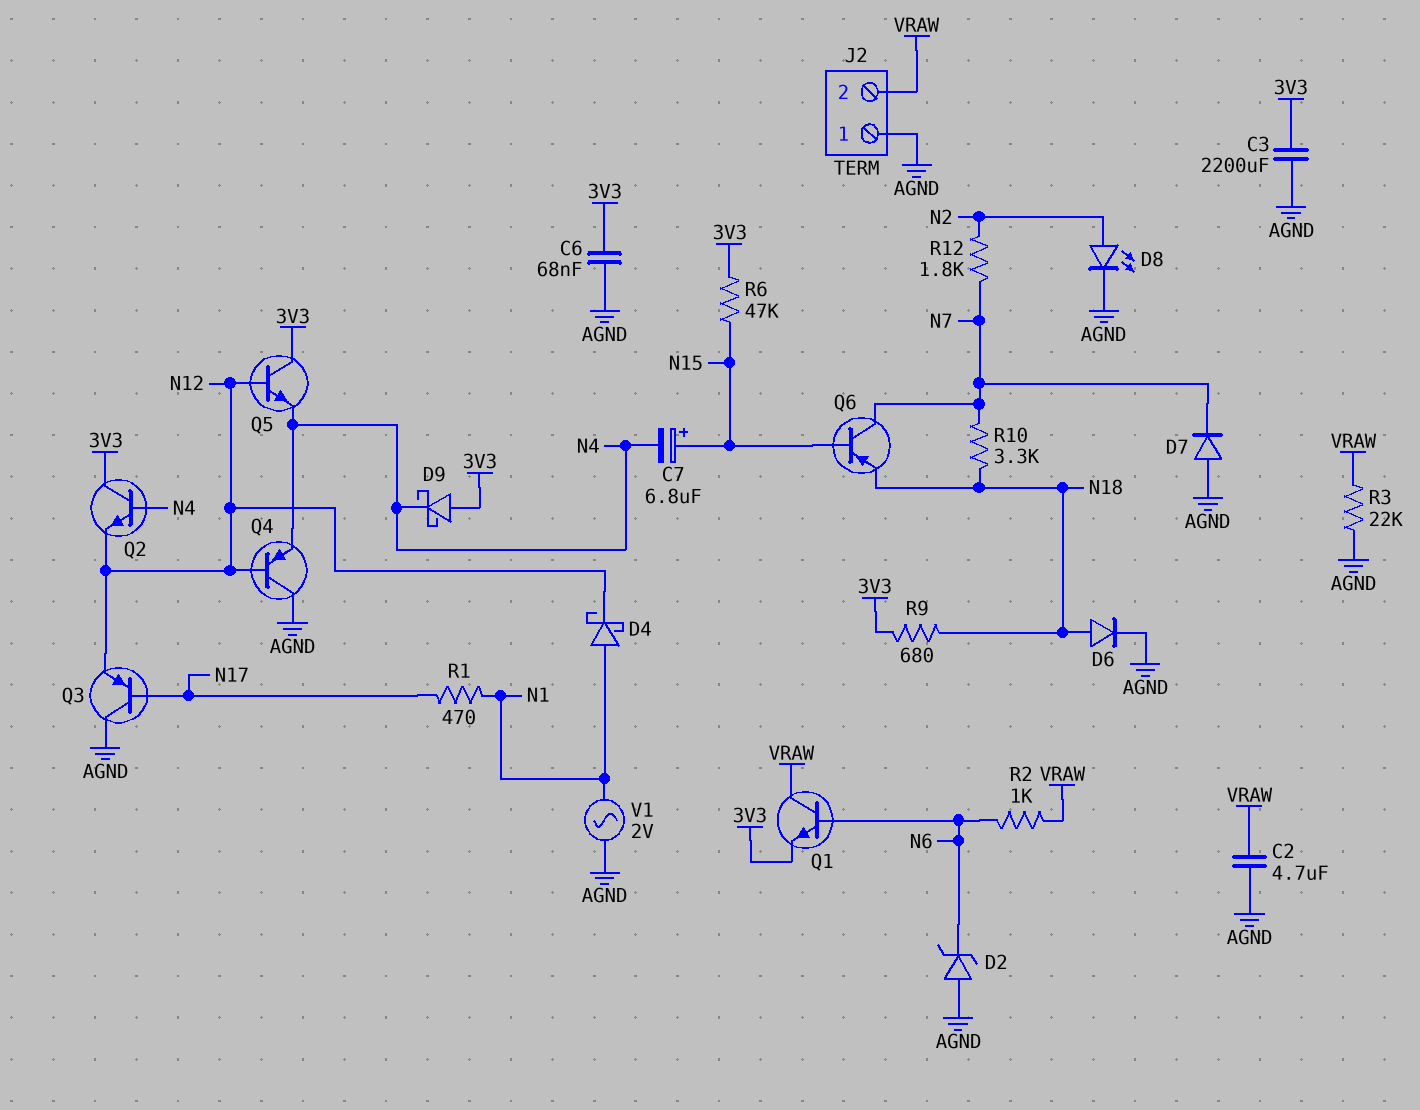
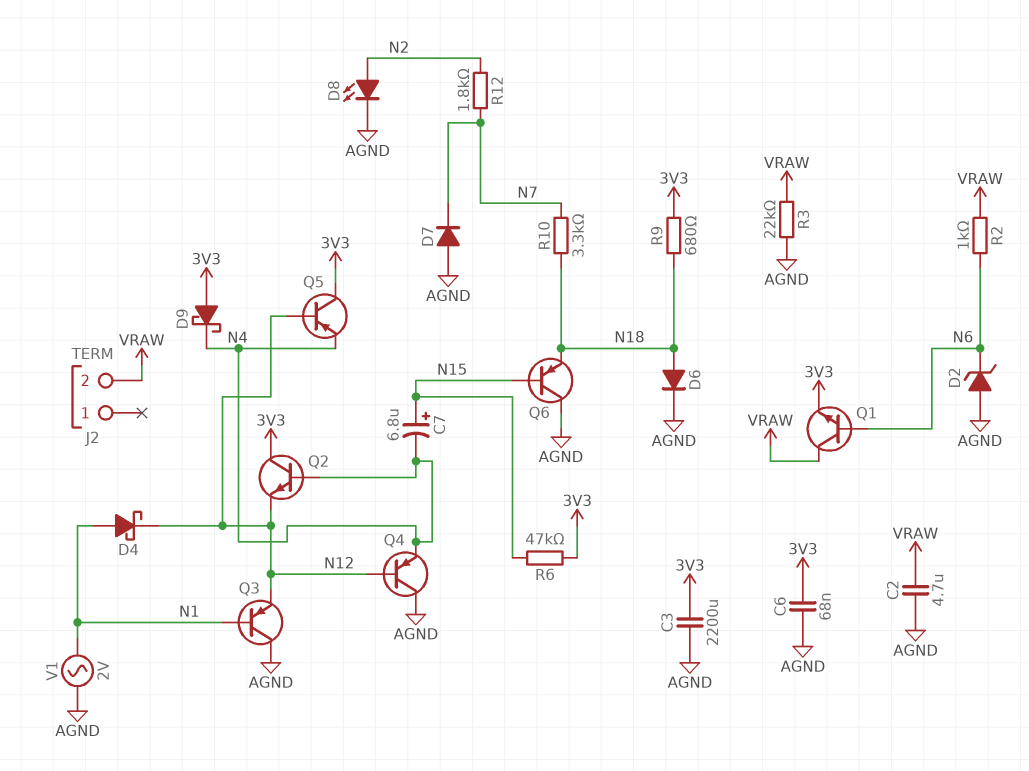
J2 pin 1: AGND -> none
Q3: PNP (B N17, C AGND, E N12) -> PNP (B N1, C AGND, E N12)
Q5: NPN (B N12, C 3V3, E N4) -> PNP (B N12, C 3V3, E N4)
Q6: PNP (B N15, C N7, E N18) -> PNP (B N15, C AGND, E N18)
R1: 470 (N1, N17) -> none

